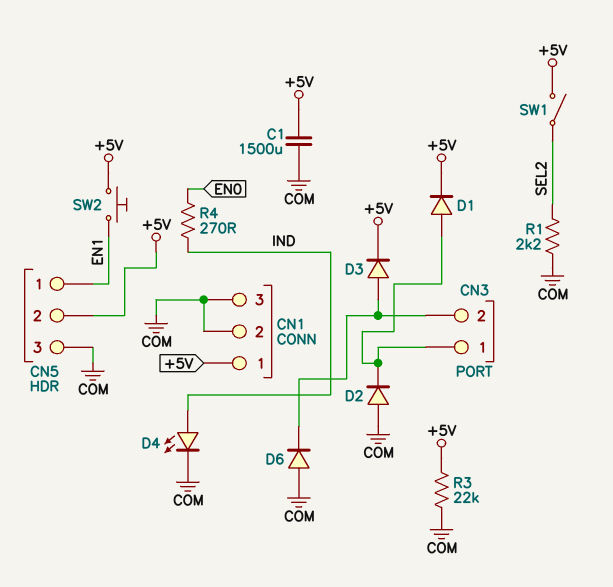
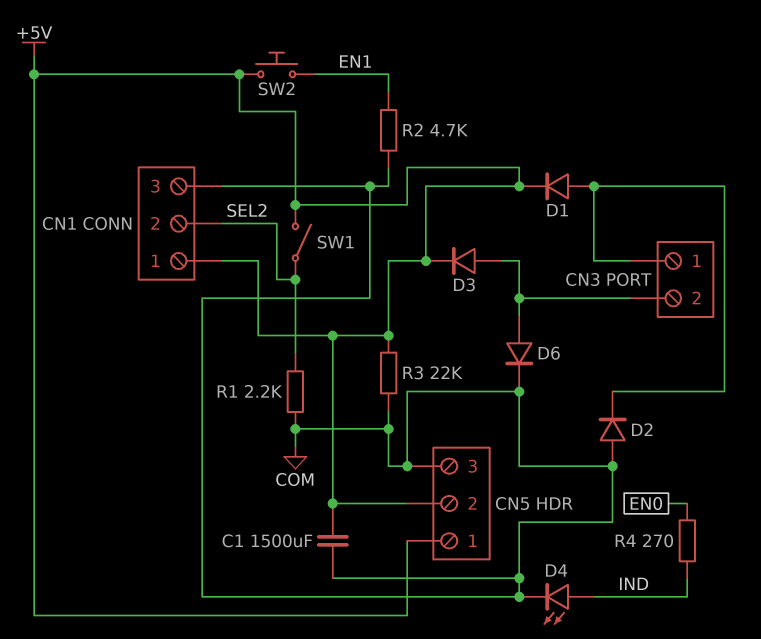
CN1 pin 2: COM -> SEL2
CN5 pin 1: EN1 -> +5V
D6: diode (A COM, K CN3/2) -> diode (A CN3/2, K COM)
R2: none -> 4.7k (COM, EN1)

